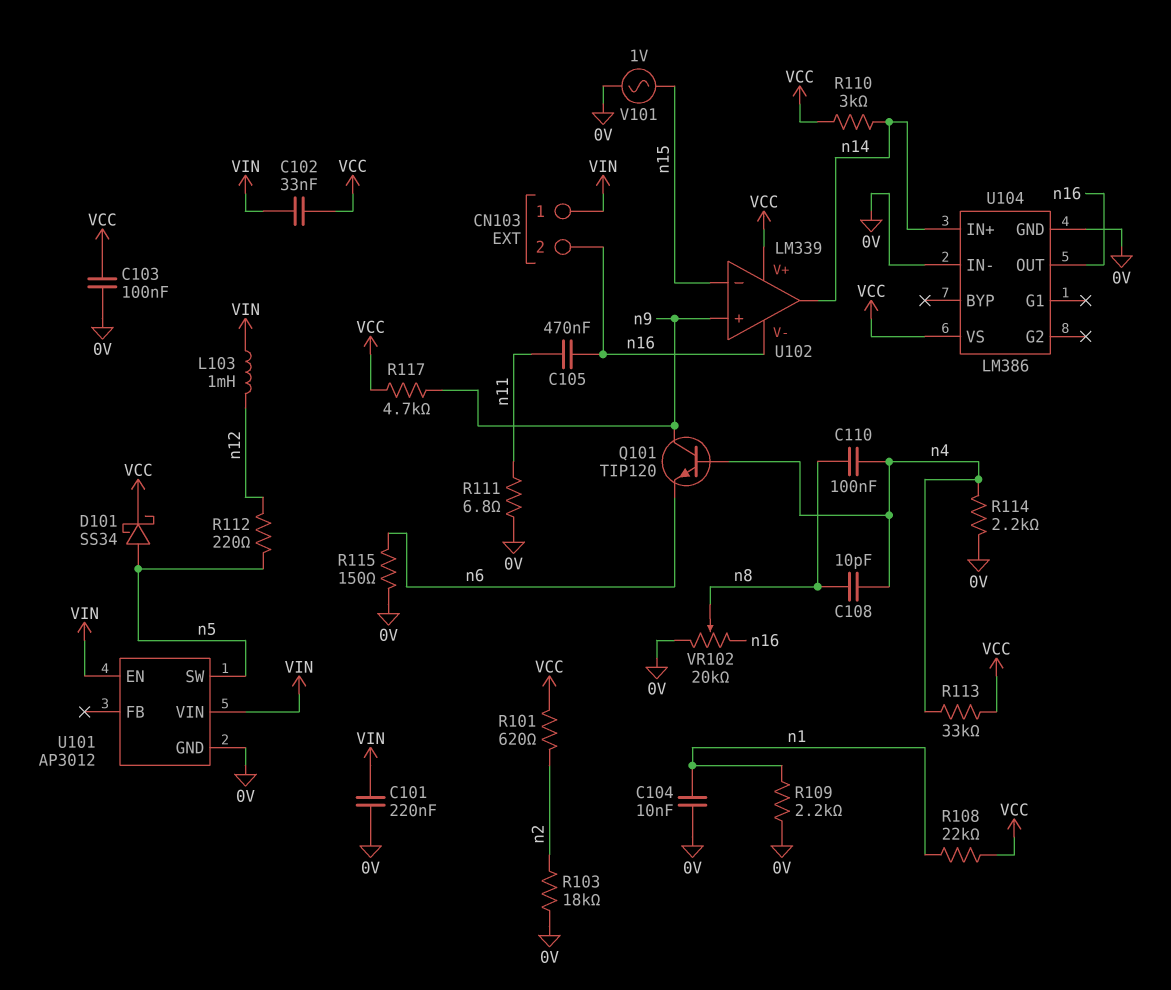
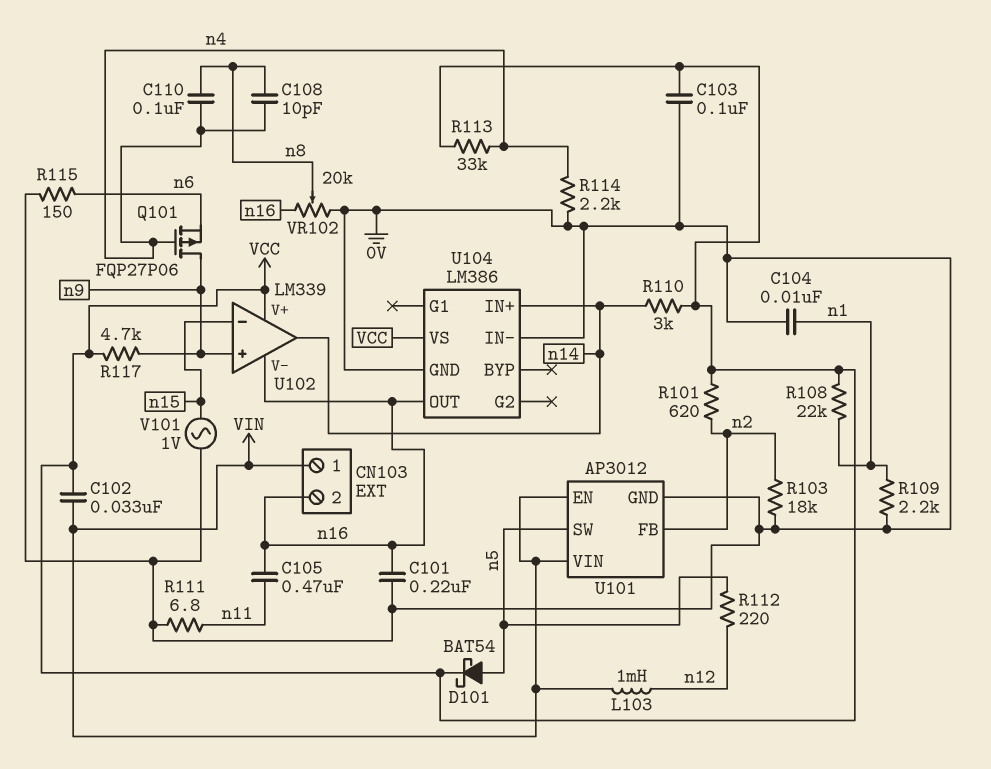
C101: 220nF (0V, VIN) -> 220nF (0V, n16)
D101: schottky SS34 (A n5, K VCC) -> schottky BAT54 (A n5, K VCC)
Q101: NPN TIP120 (B n4, C n9, E n6) -> PMOS FQP27P06 (G n4, D n9, S n6)
U101 pin FB: none -> n2

